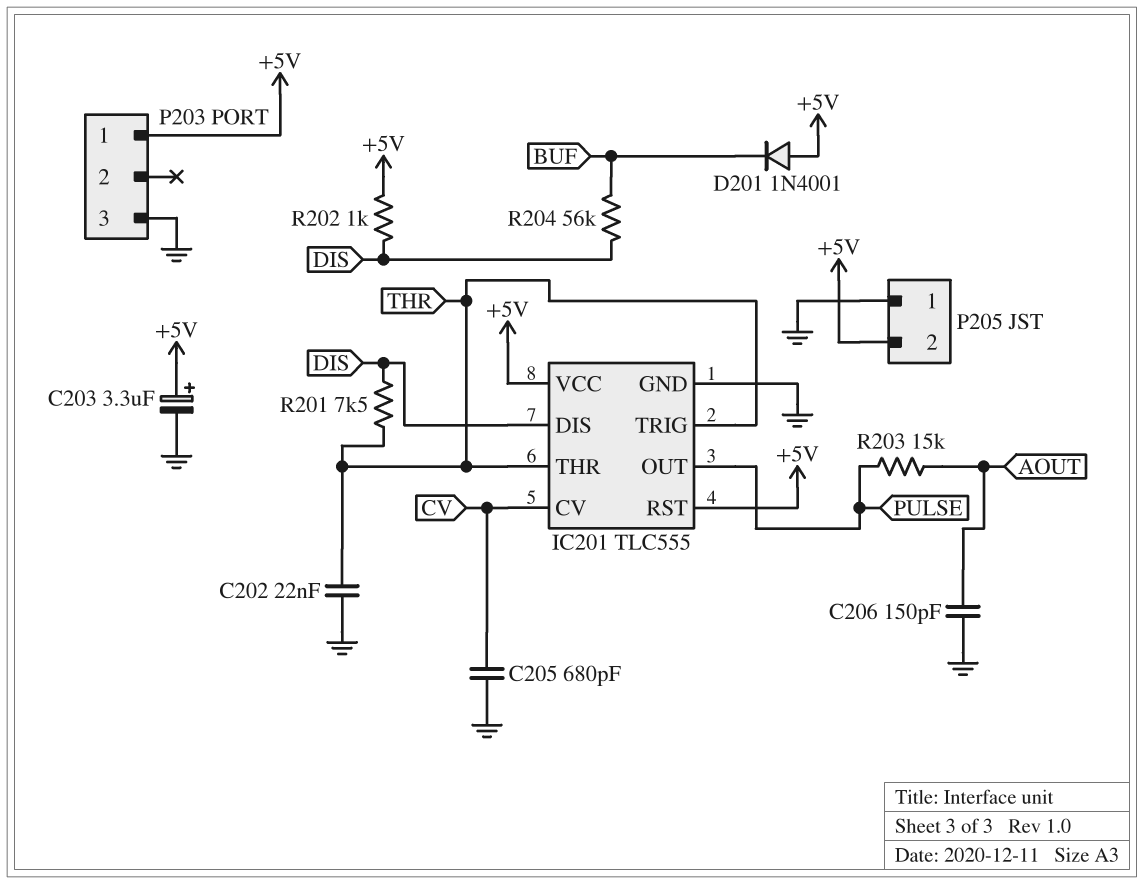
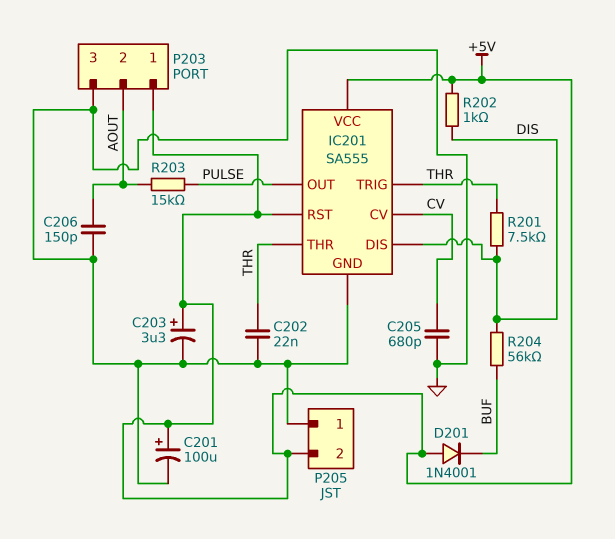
C201: none -> 100uF (plus +5V, minus GND)
IC201: TLC555 -> SA555
P203 pin 2: none -> AOUT

